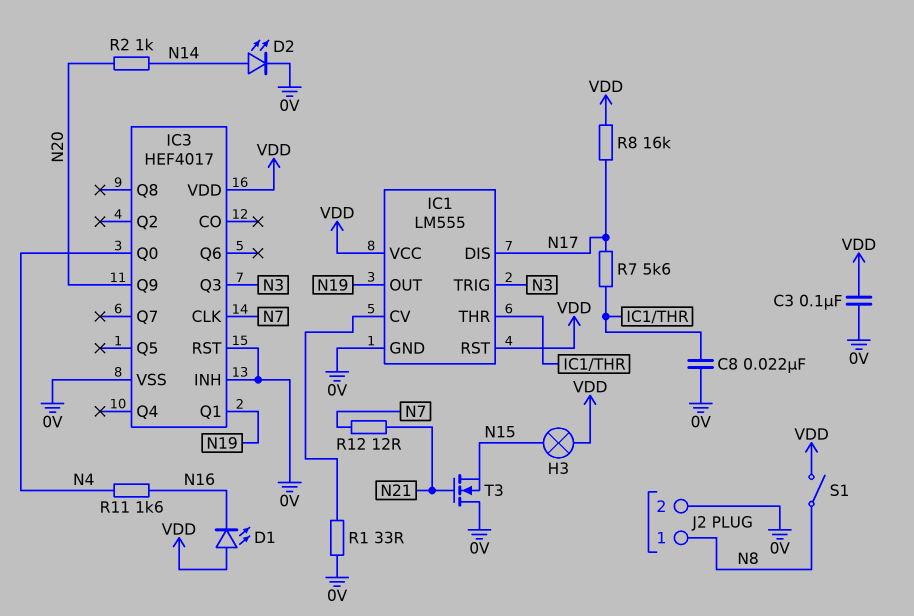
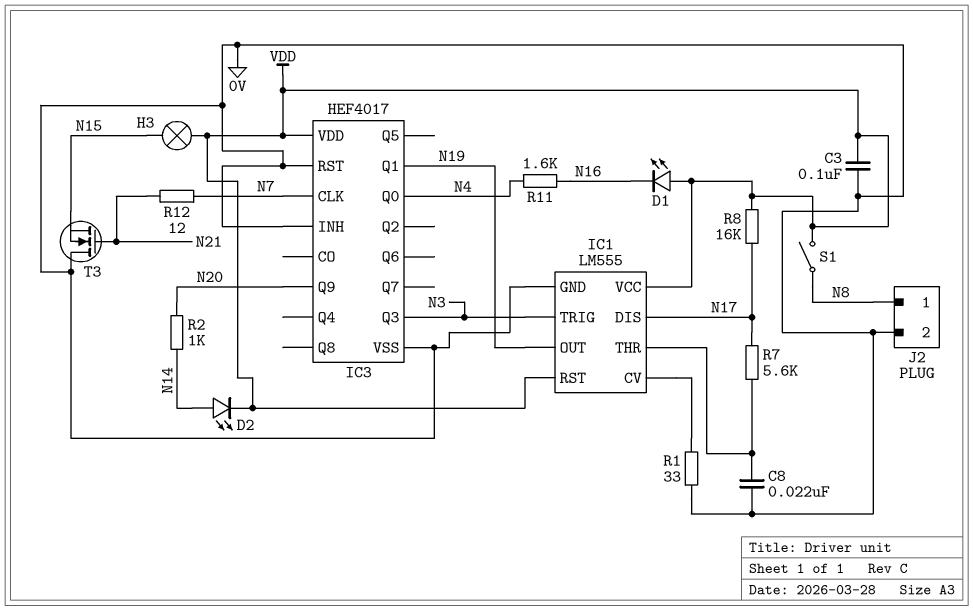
D2: LED (A N14, K 0V) -> LED (A N14, K VDD)

